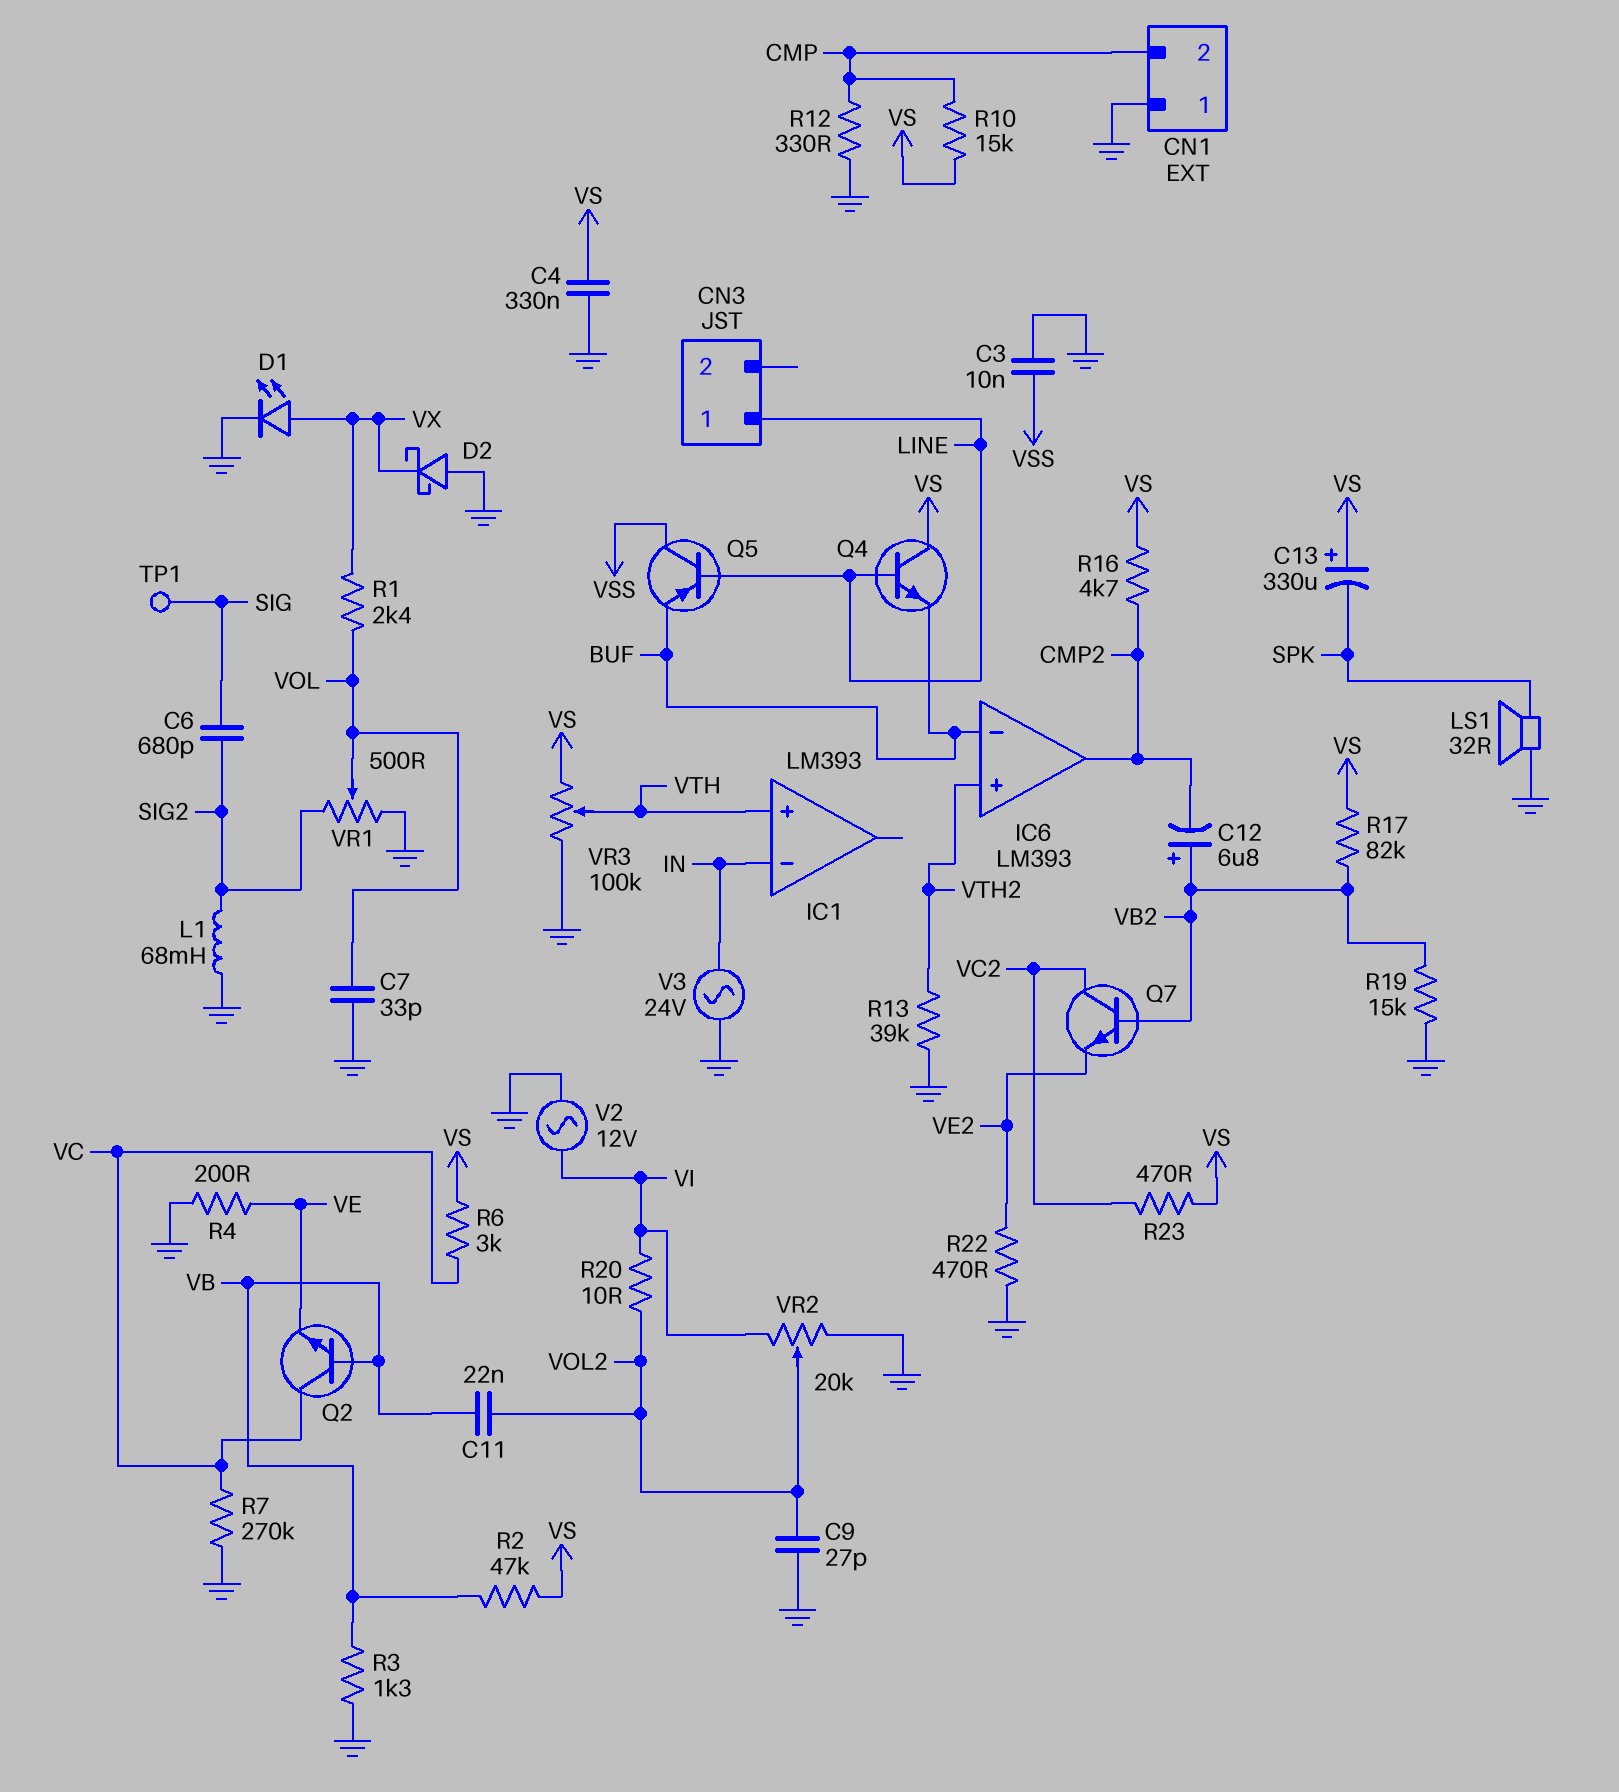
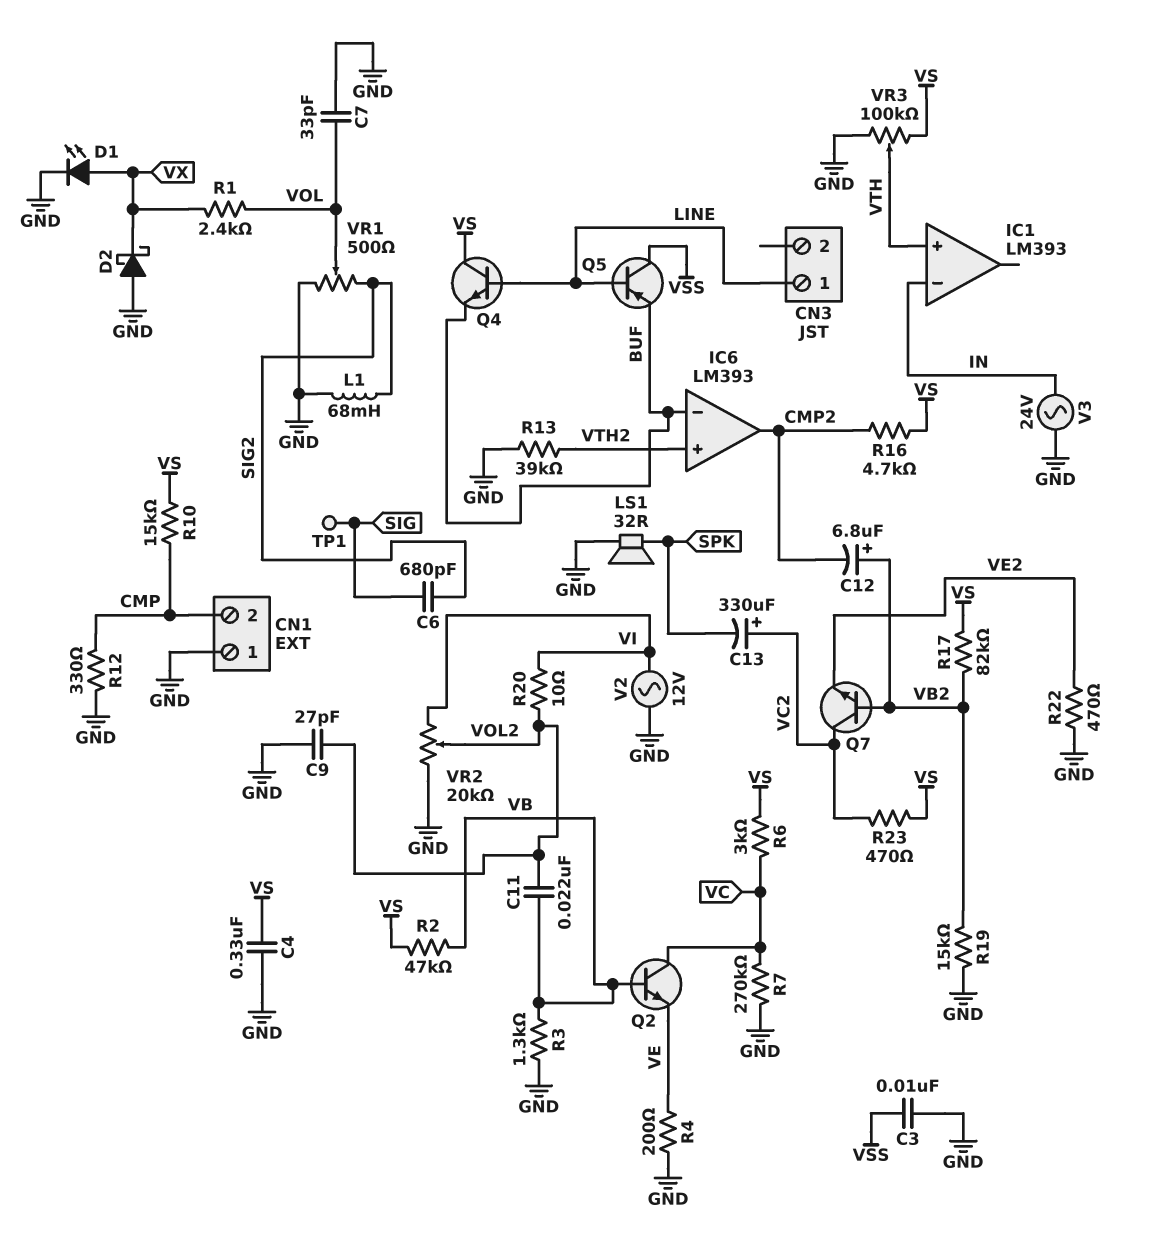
C13: 330uF (plus VS, minus SPK) -> 330uF (plus VC2, minus SPK)

